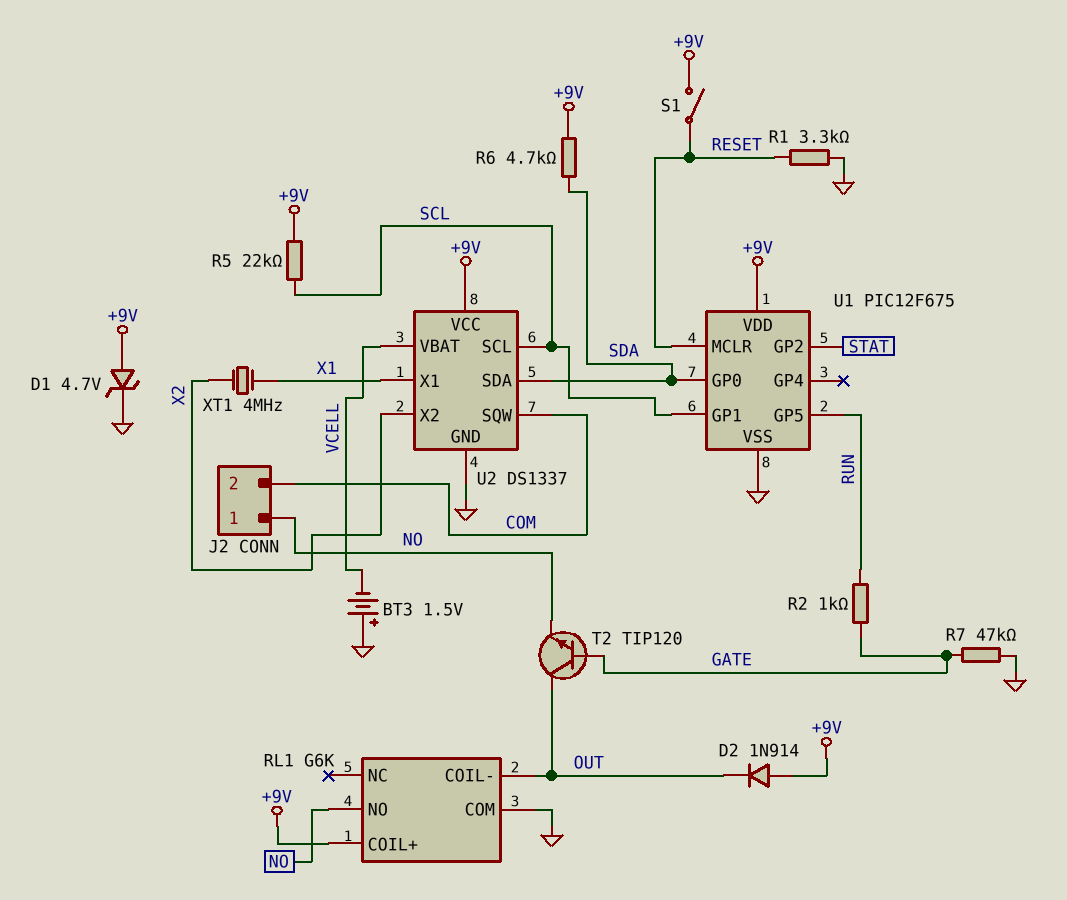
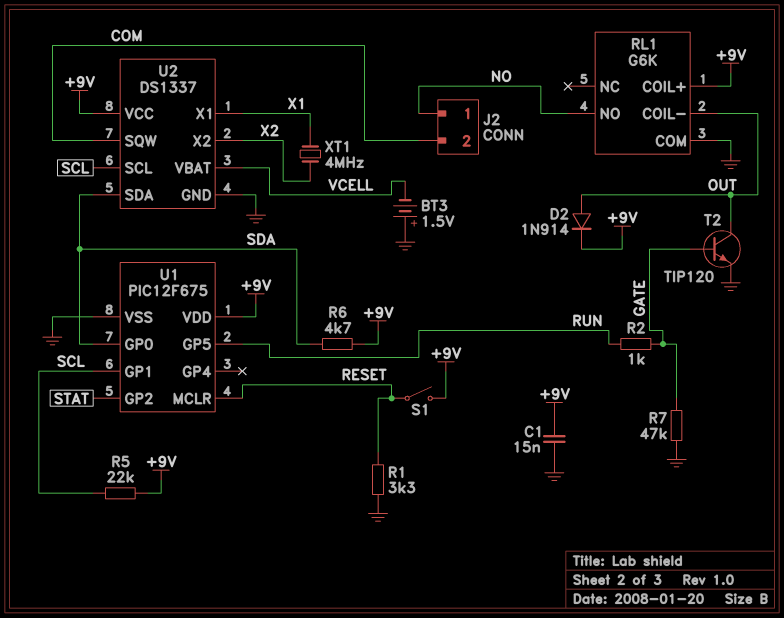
C1: none -> 15nF (+9V, GND)
D1: zener 4.7V (A +9V, K GND) -> none
D2: diode 1N914 (A +9V, K OUT) -> diode 1N914 (A OUT, K +9V)
T2: NPN TIP120 (B GATE, C OUT, E NO) -> NPN TIP120 (B GATE, C OUT, E GND)

